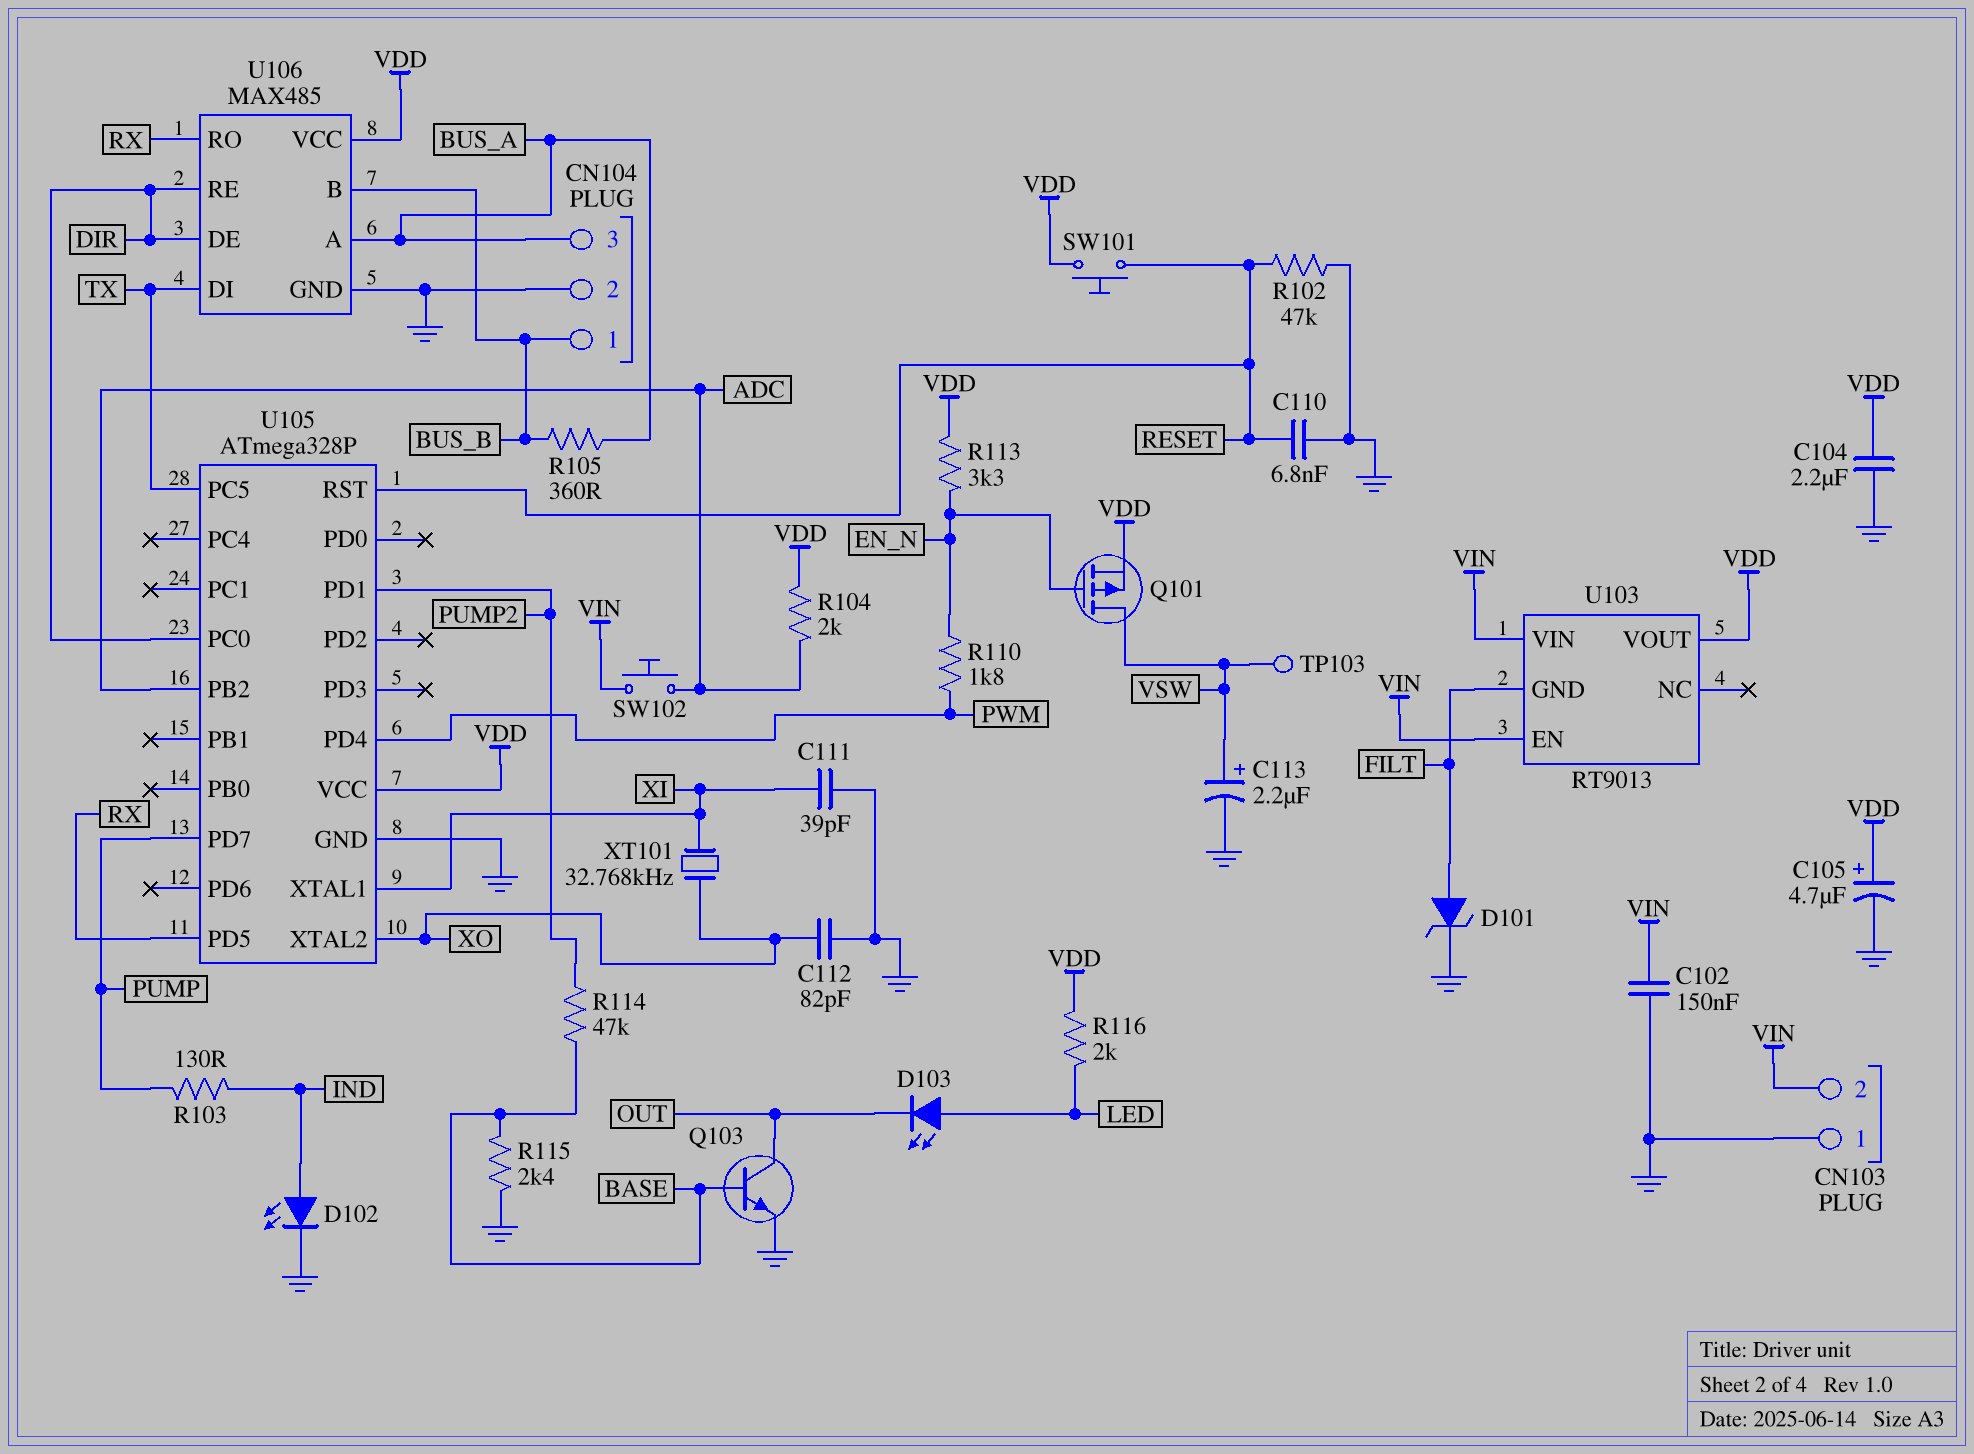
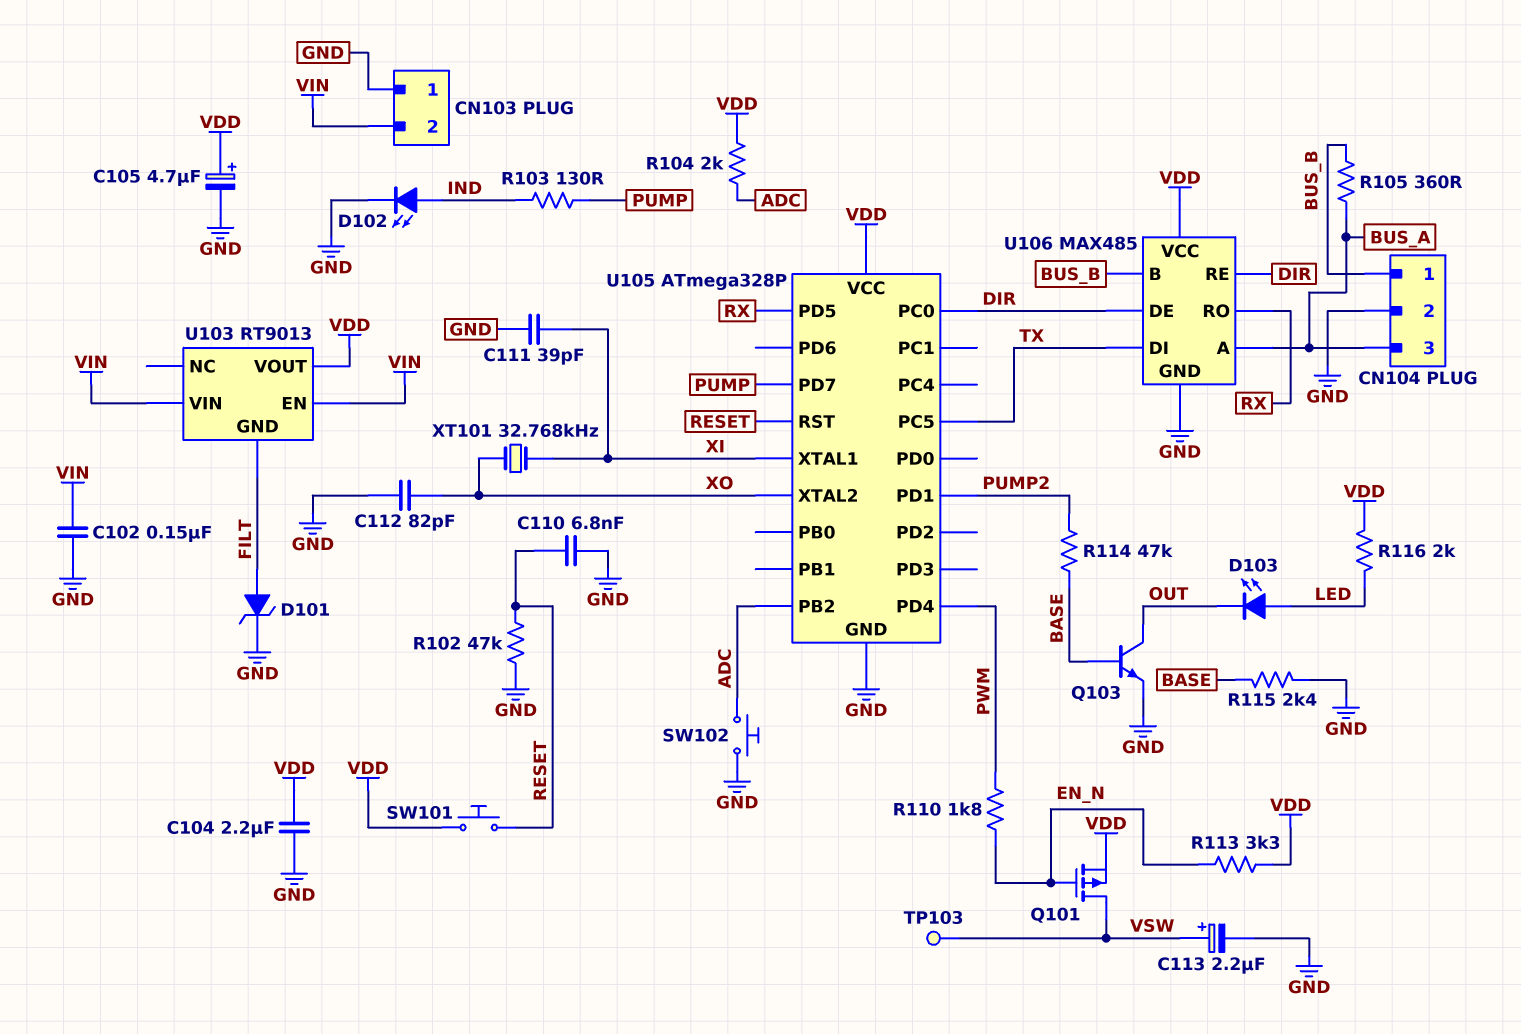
SW102: button (ADC, VIN) -> button (ADC, GND)

